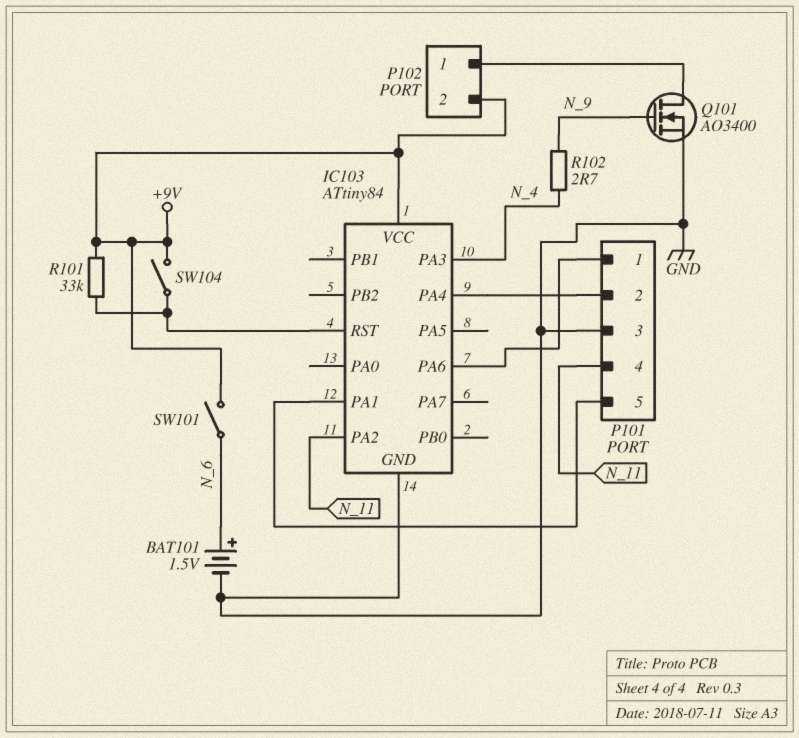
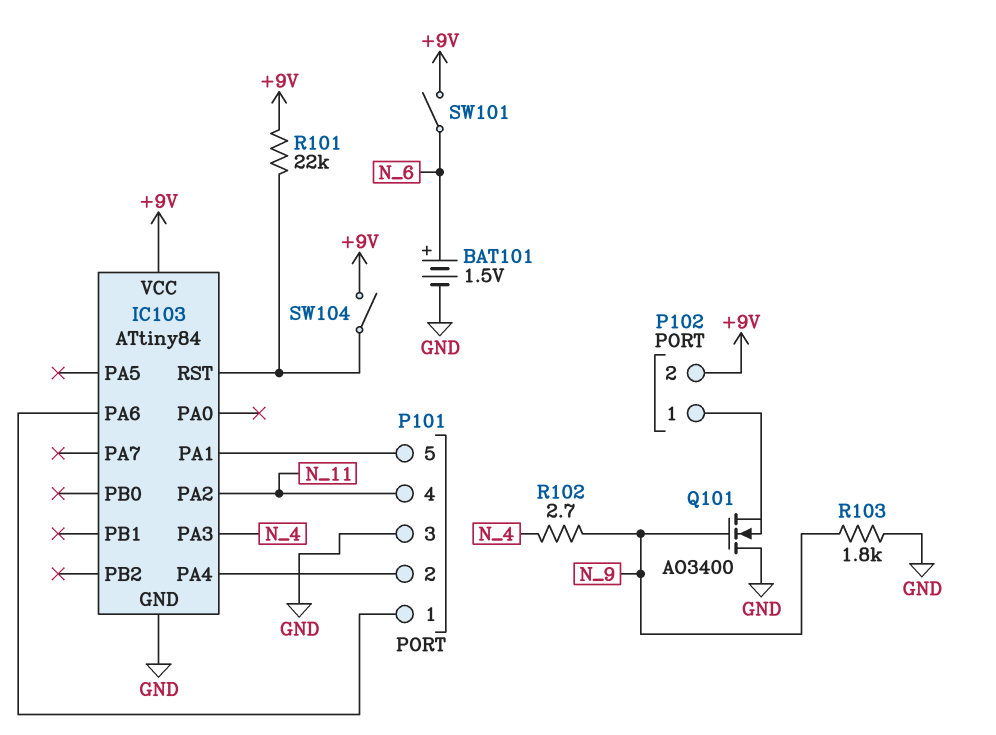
Q101: NMOS AO3400 (G N_9, D P102/1, S GND) -> NMOS AO3400 (G N_9, D GND, S P102/1)
R101: 33k (+9V, IC103/RST) -> 22k (+9V, IC103/RST)
R103: none -> 1.8k (GND, N_9)

